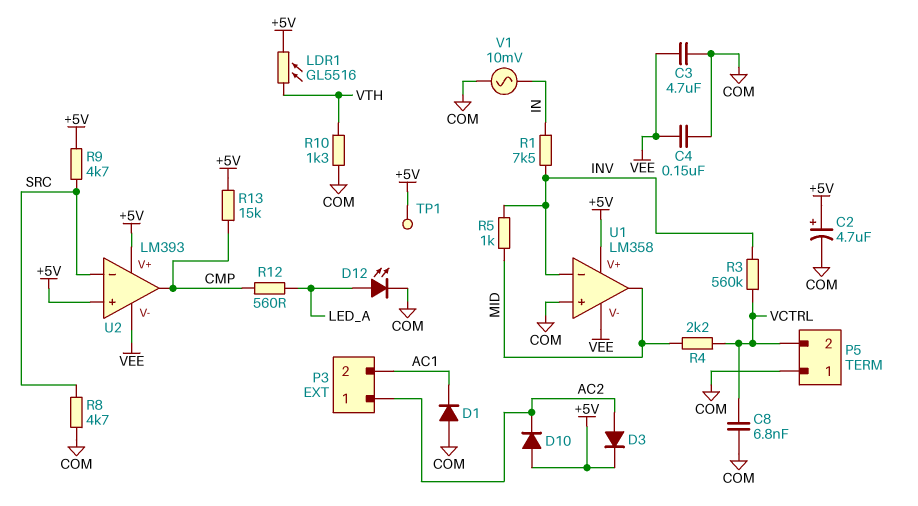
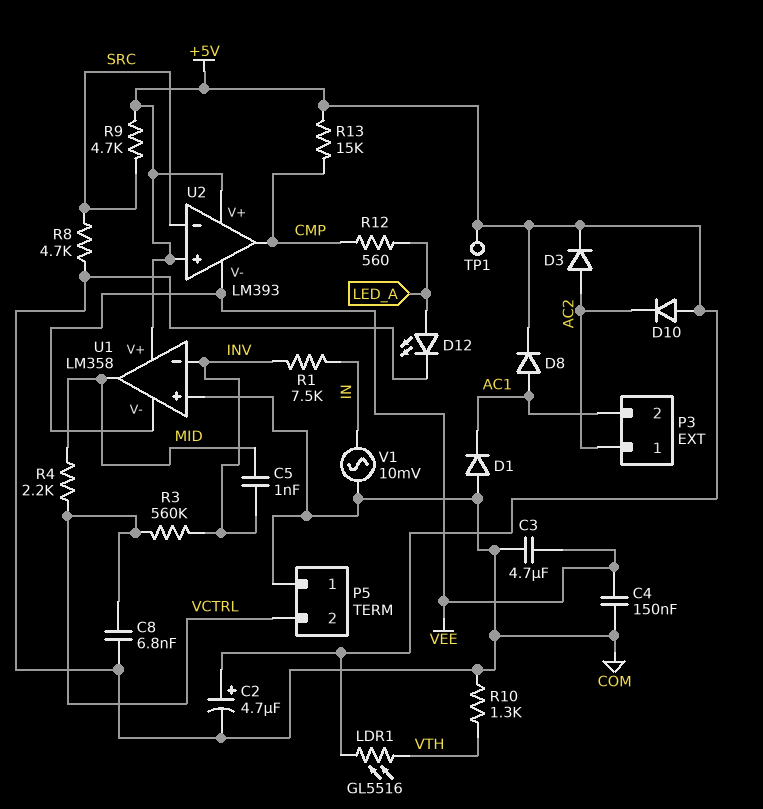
C5: none -> 1nF (INV, MID)
D8: none -> diode (A AC1, K +5V)
R5: 1k (INV, MID) -> none

